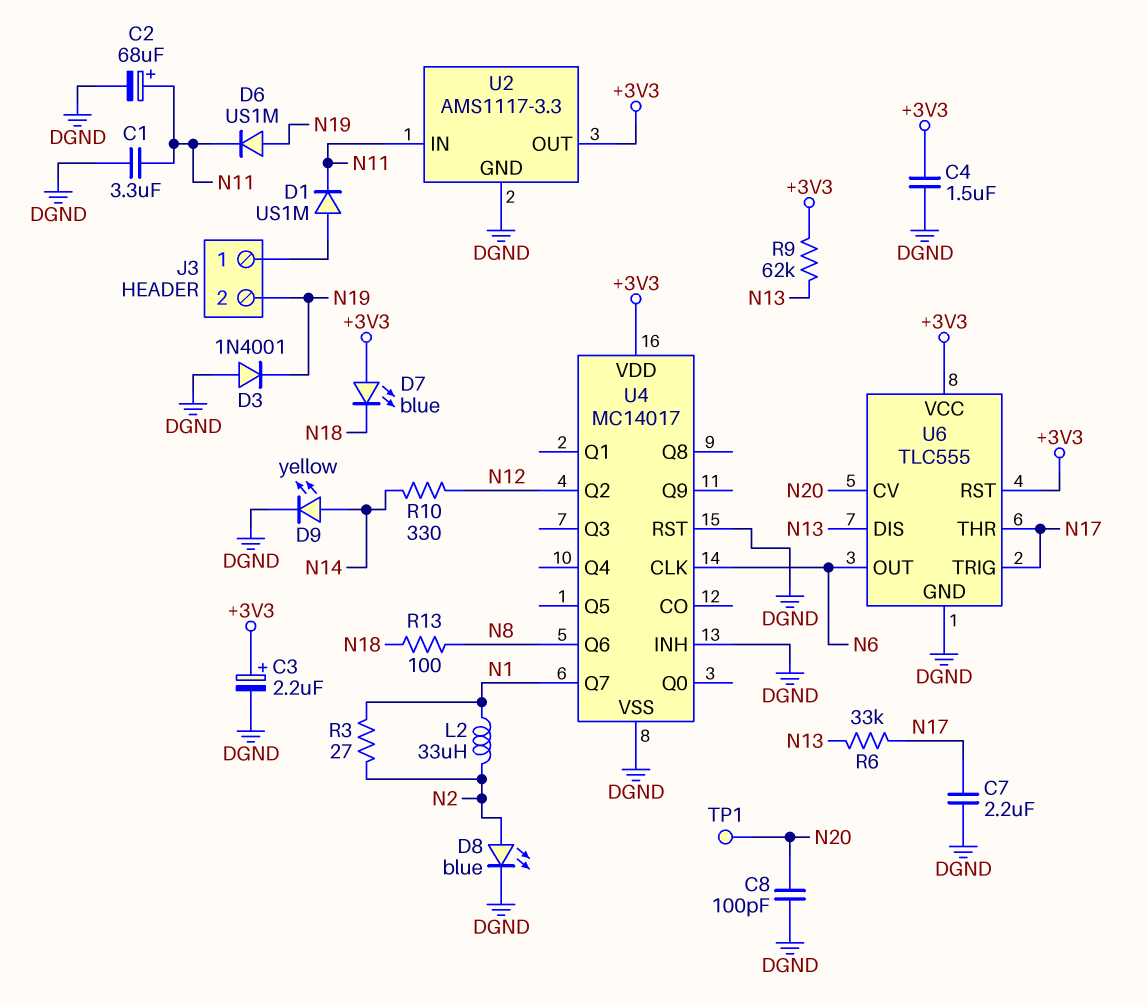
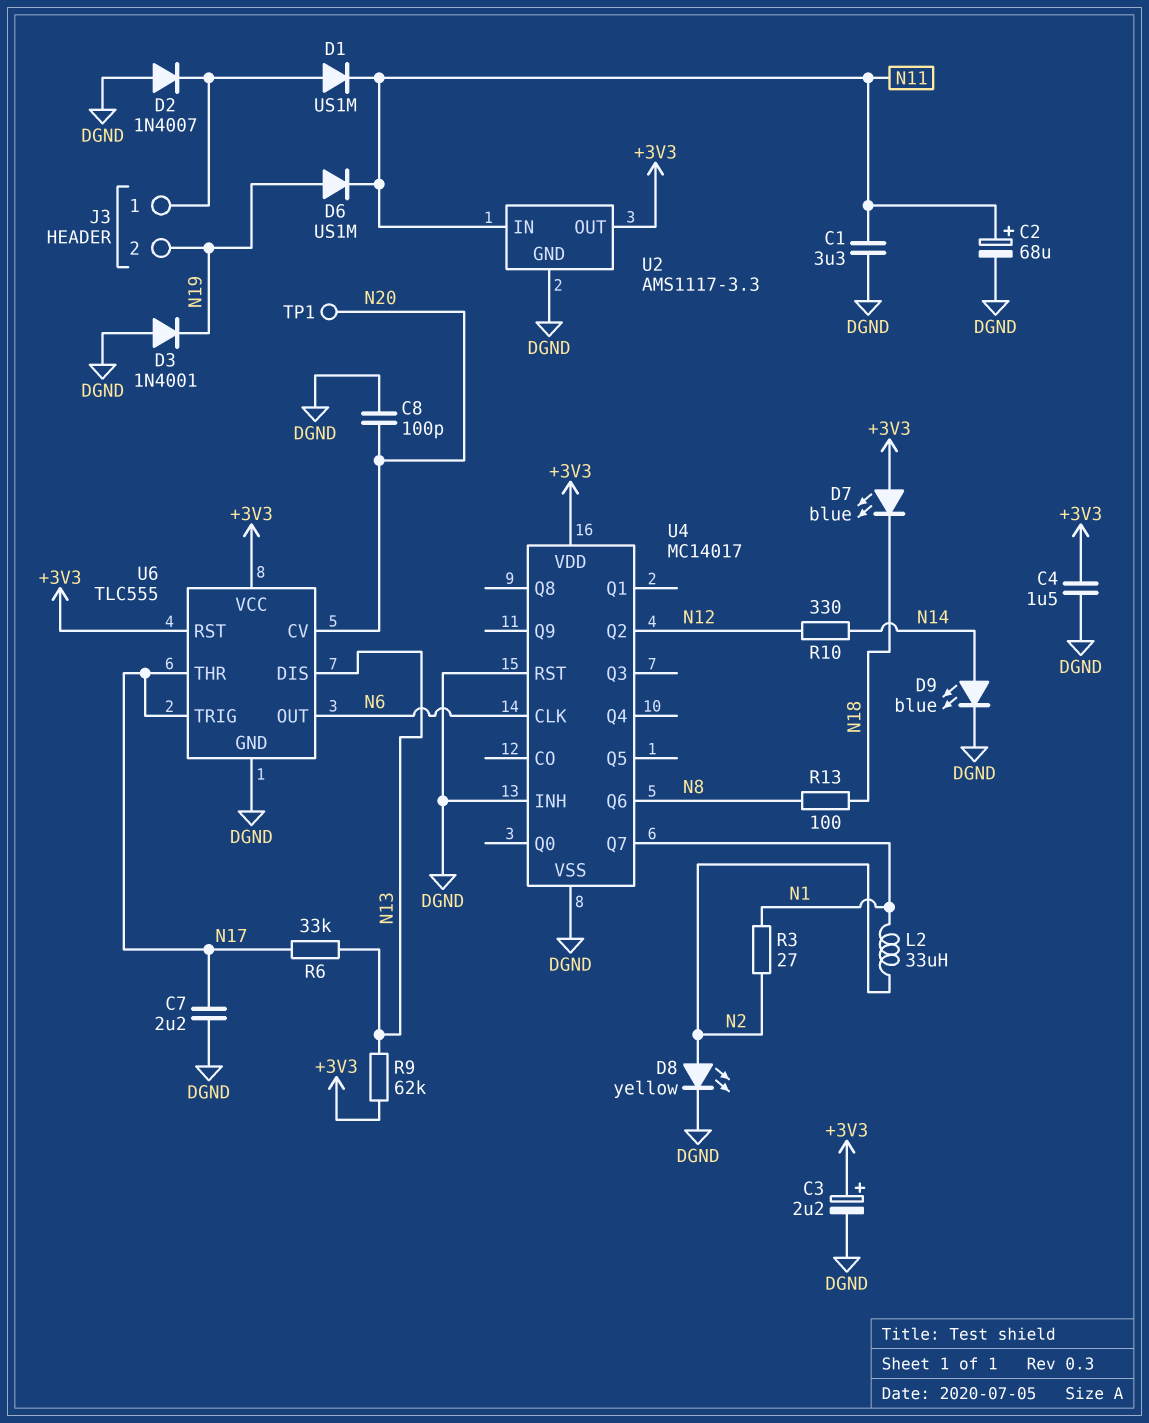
D2: none -> diode 1N4007 (A DGND, K J3/1)
D8: LED blue (A N2, K DGND) -> LED yellow (A N2, K DGND)
D9: LED yellow (A N14, K DGND) -> LED blue (A N14, K DGND)

